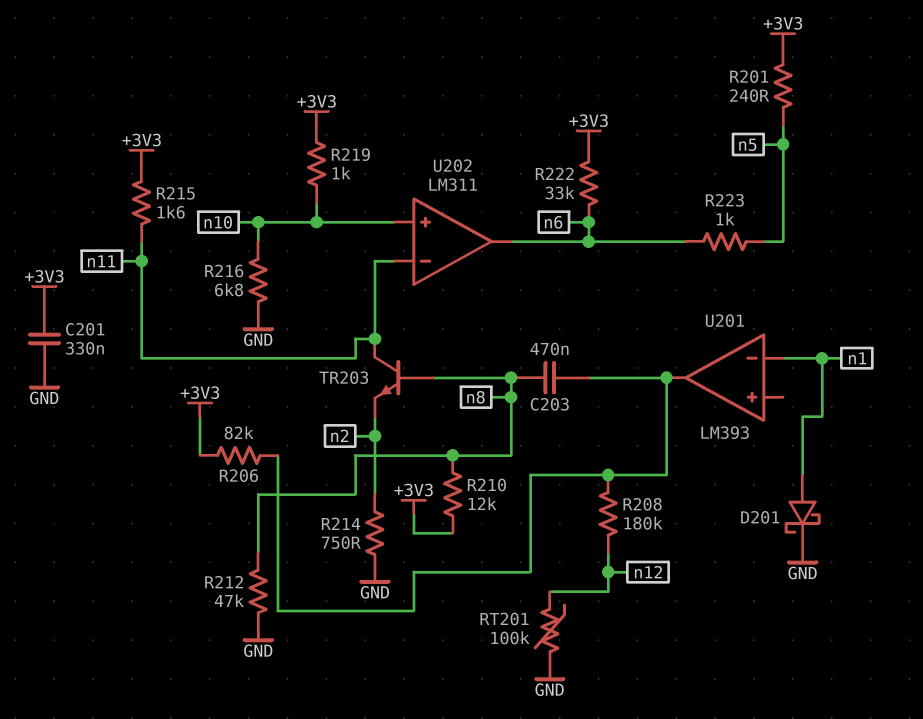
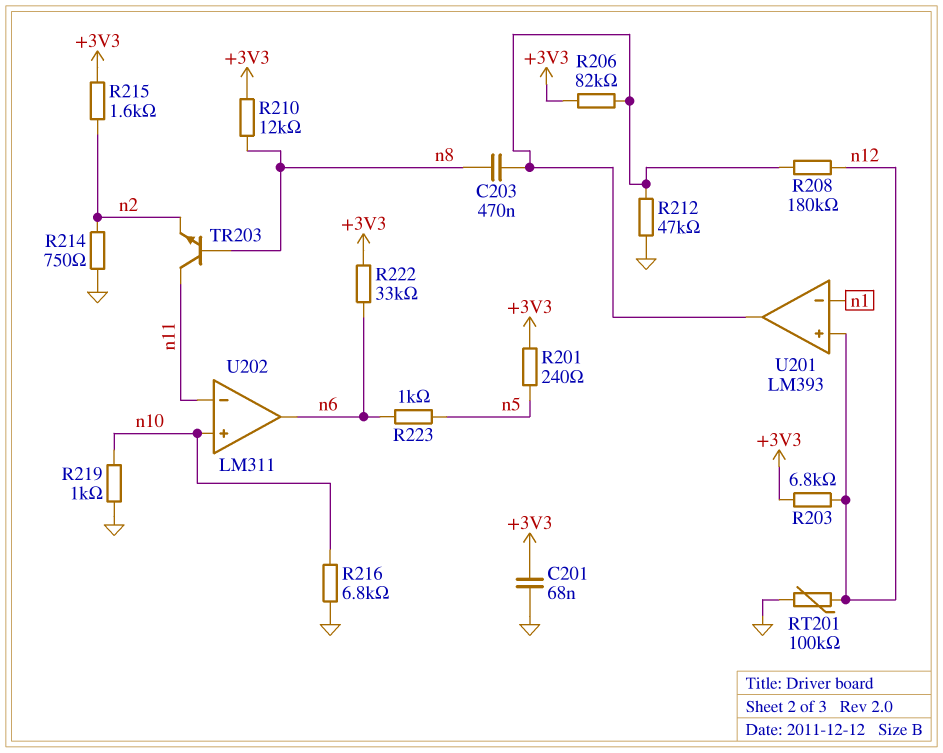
C201: 330nF (+3V3, GND) -> 68nF (+3V3, GND)
D201: schottky (A n1, K GND) -> none
R203: none -> 6.8k (+3V3, n12)
R212: 47k (GND, n8) -> 47k (GND, U201/out)
R215: 1.6k (+3V3, n11) -> 1.6k (+3V3, n2)
R219: 1k (+3V3, n10) -> 1k (GND, n10)
U201 pin in+: none -> n12

